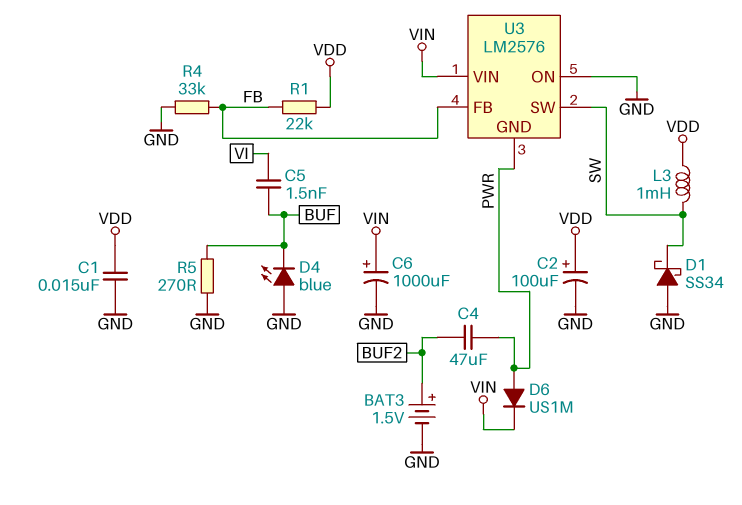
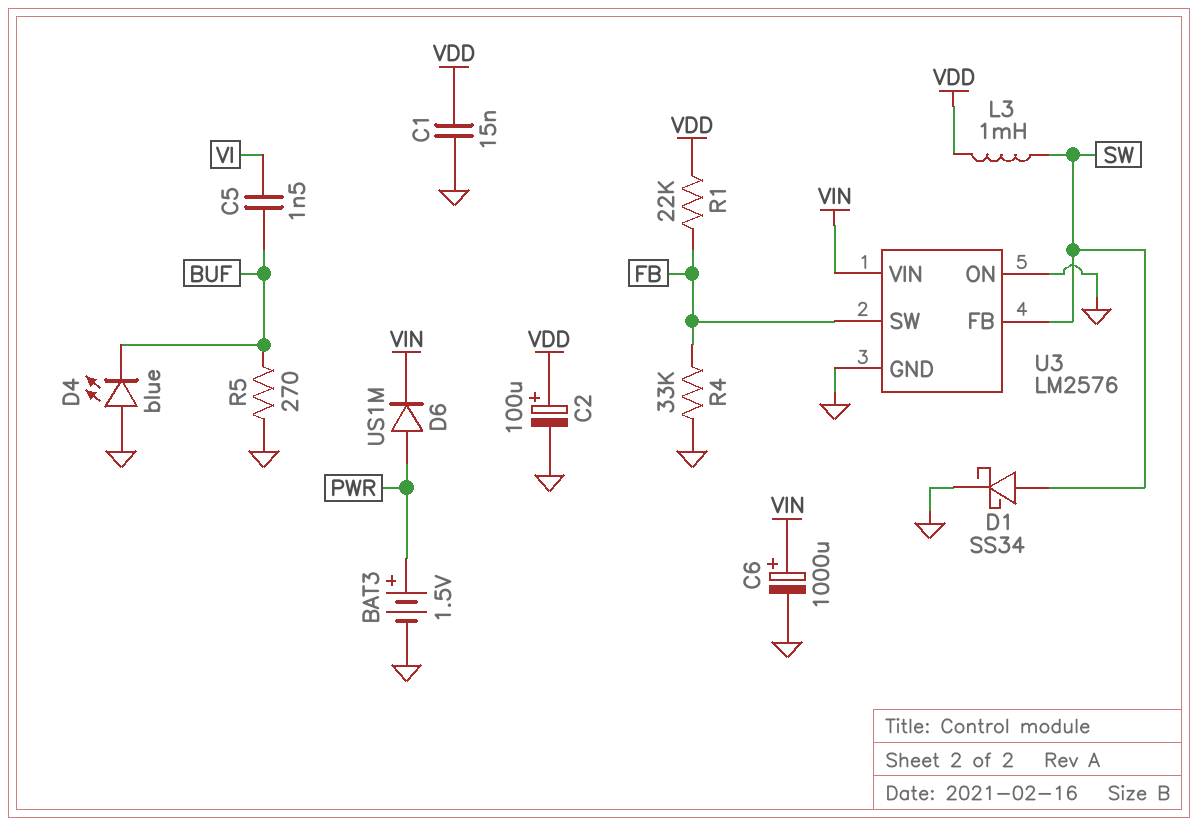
BAT3: 1.5V (plus BUF2, minus GND) -> 1.5V (plus PWR, minus GND)
C4: 47uF (BUF2, PWR) -> none
D1: schottky SS34 (A GND, K SW) -> schottky SS34 (A SW, K GND)
U3 pin FB: FB -> SW
U3 pin GND: PWR -> GND
U3 pin SW: SW -> FB

